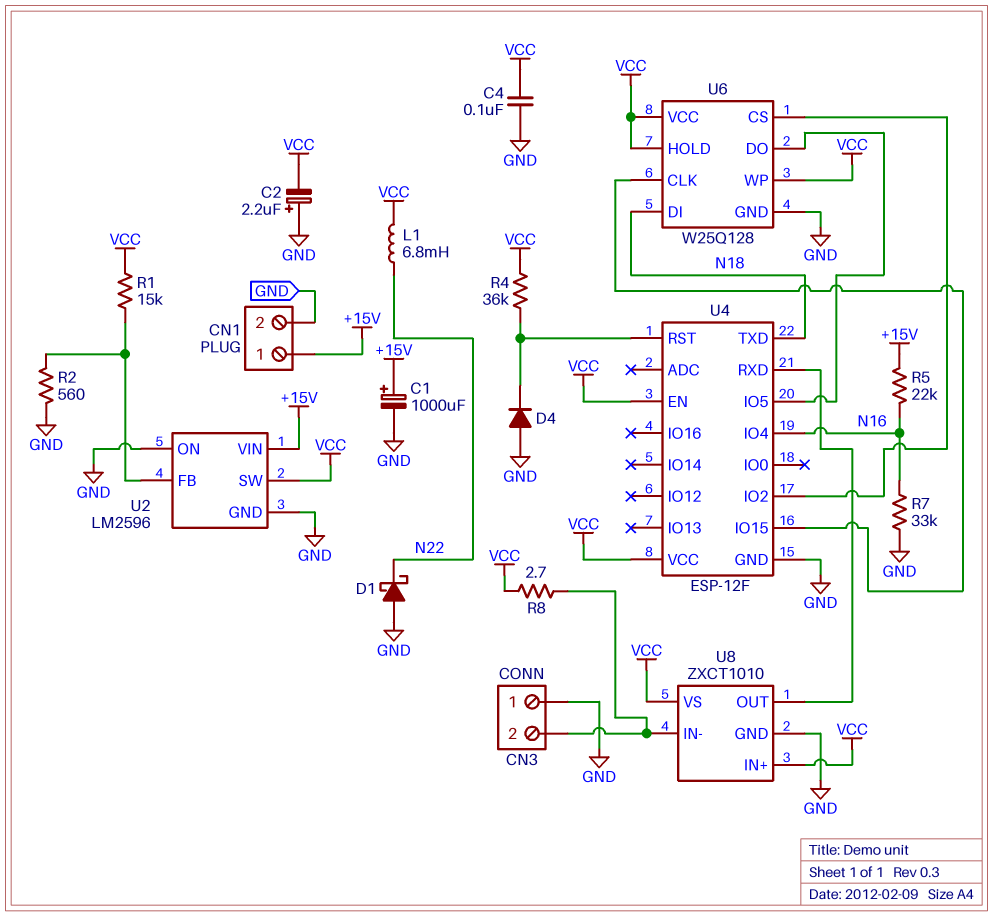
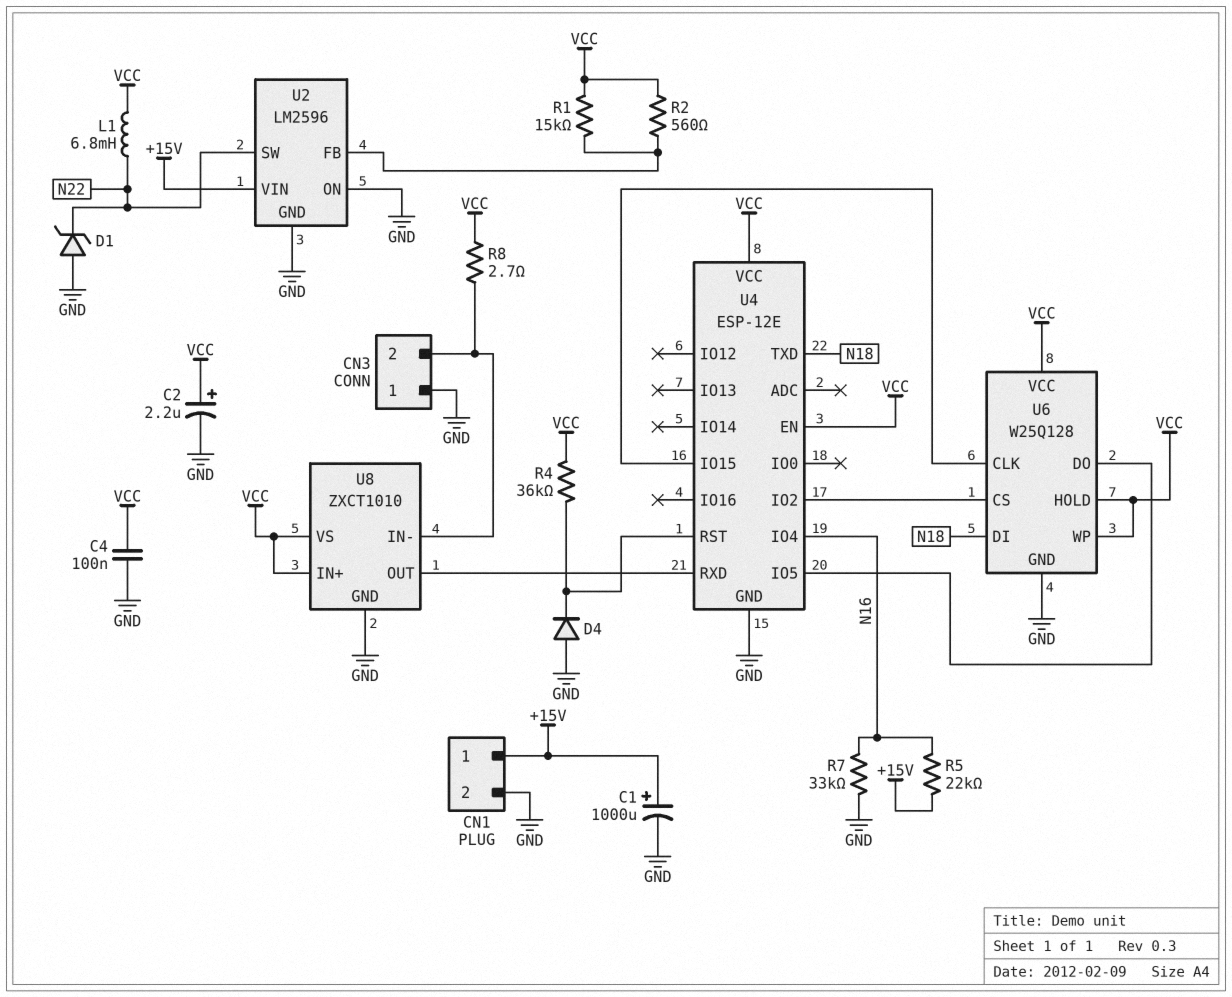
C2: 2.2uF (plus GND, minus VCC) -> 2.2uF (plus VCC, minus GND)
D1: schottky (A GND, K N22) -> zener (A GND, K N22)
R2: 560 (GND, U2/FB) -> 560 (U2/FB, VCC)
U2 pin SW: VCC -> N22
U4: ESP-12F -> ESP-12E

